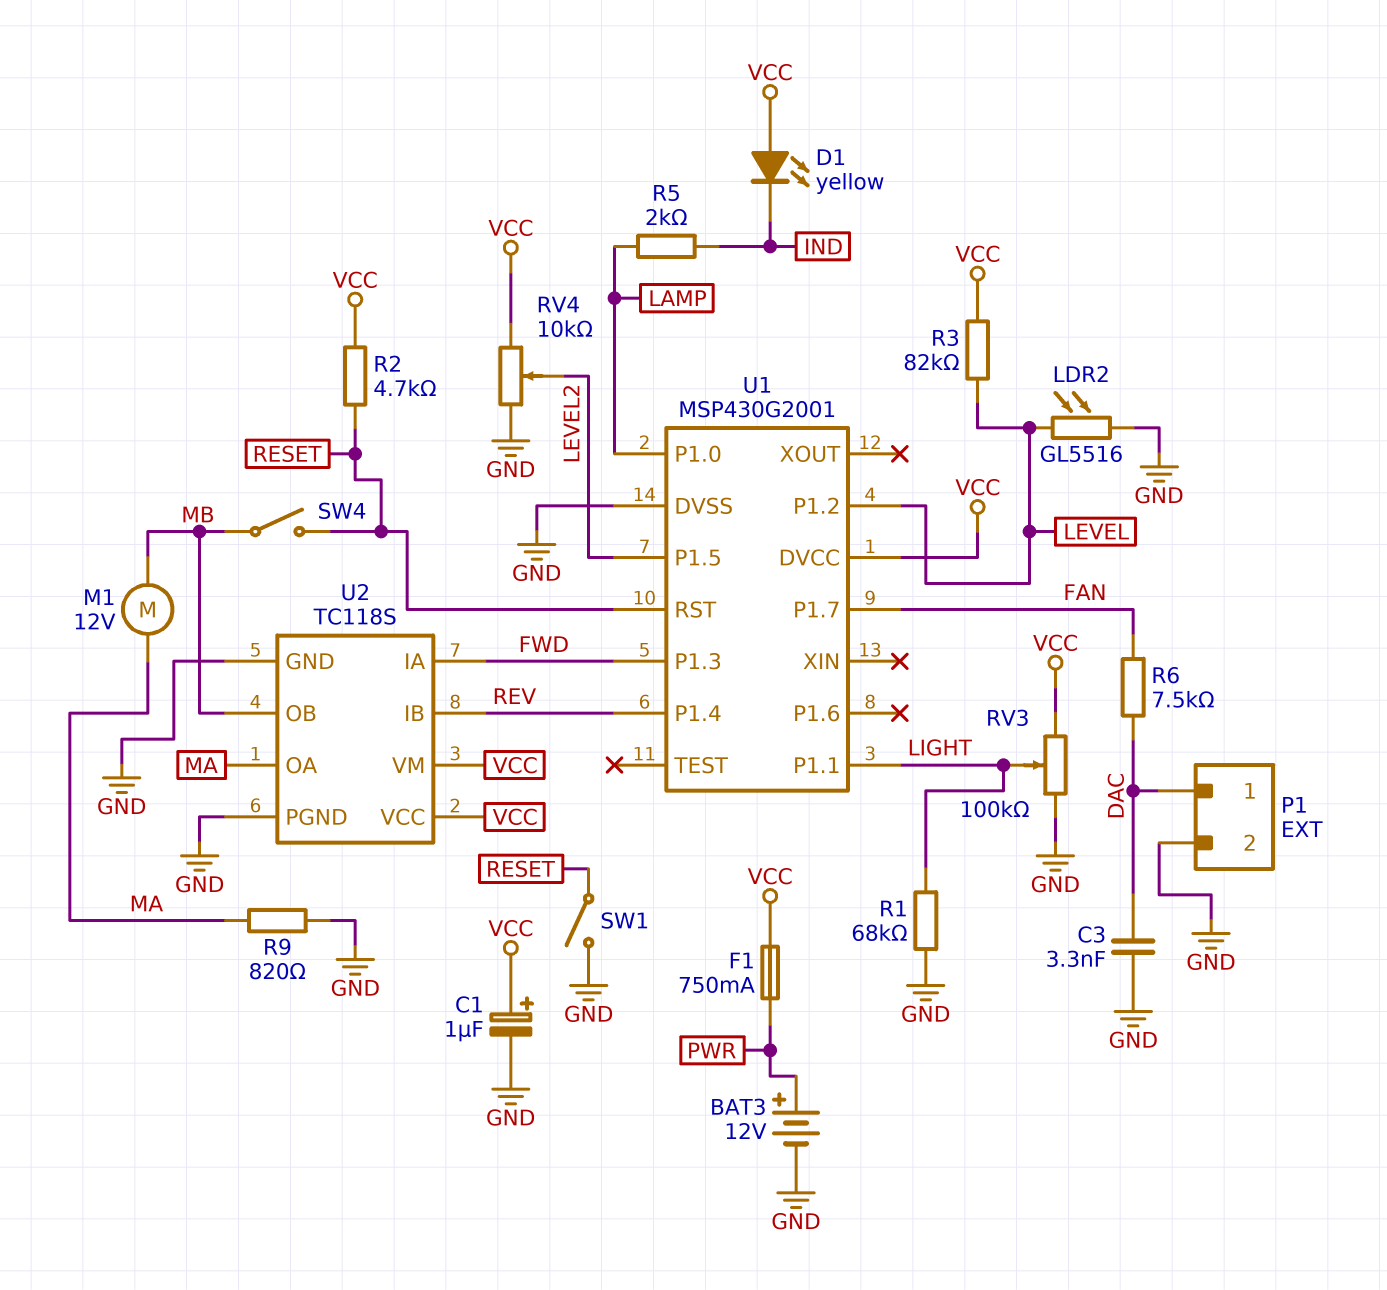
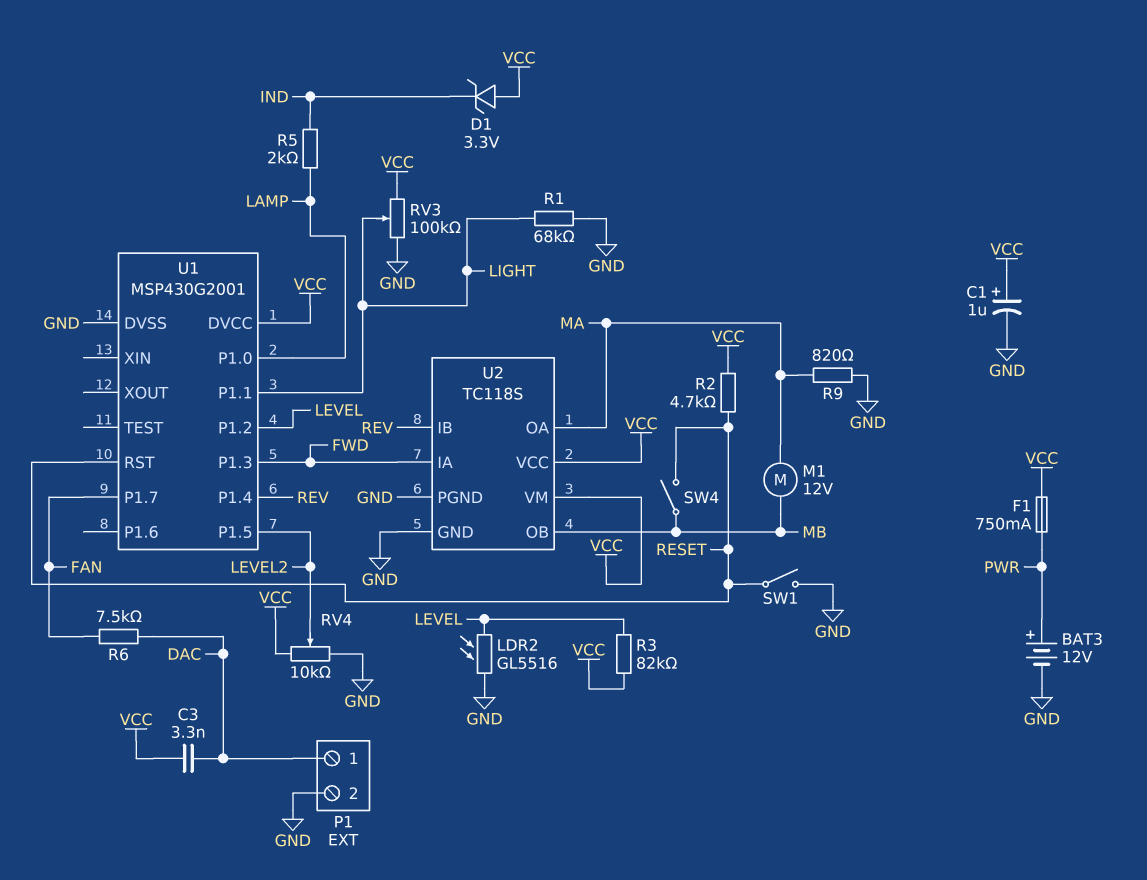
C3: 3.3nF (DAC, GND) -> 3.3nF (DAC, VCC)
D1: LED yellow (A VCC, K IND) -> zener 3.3V (A VCC, K IND)

